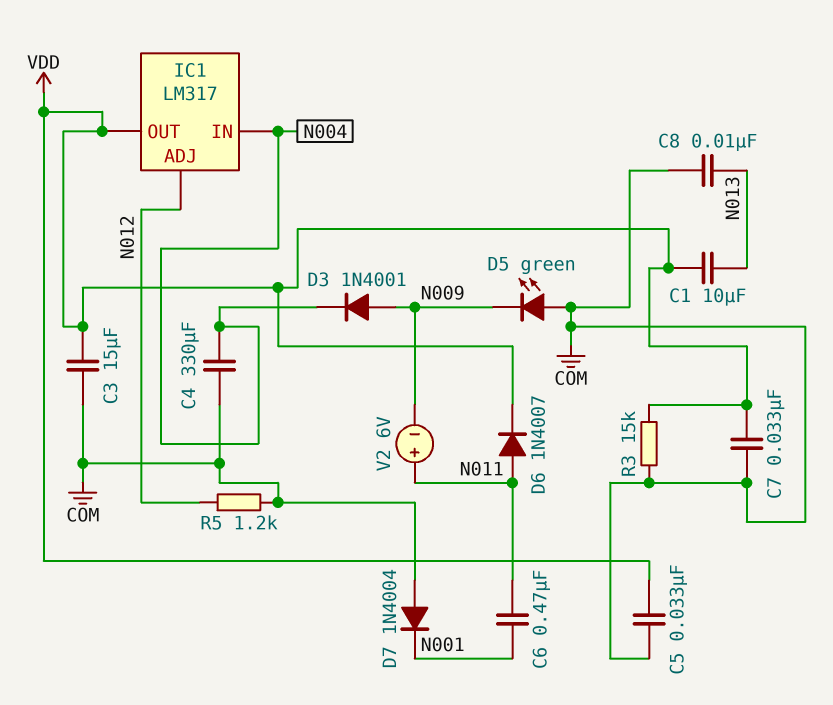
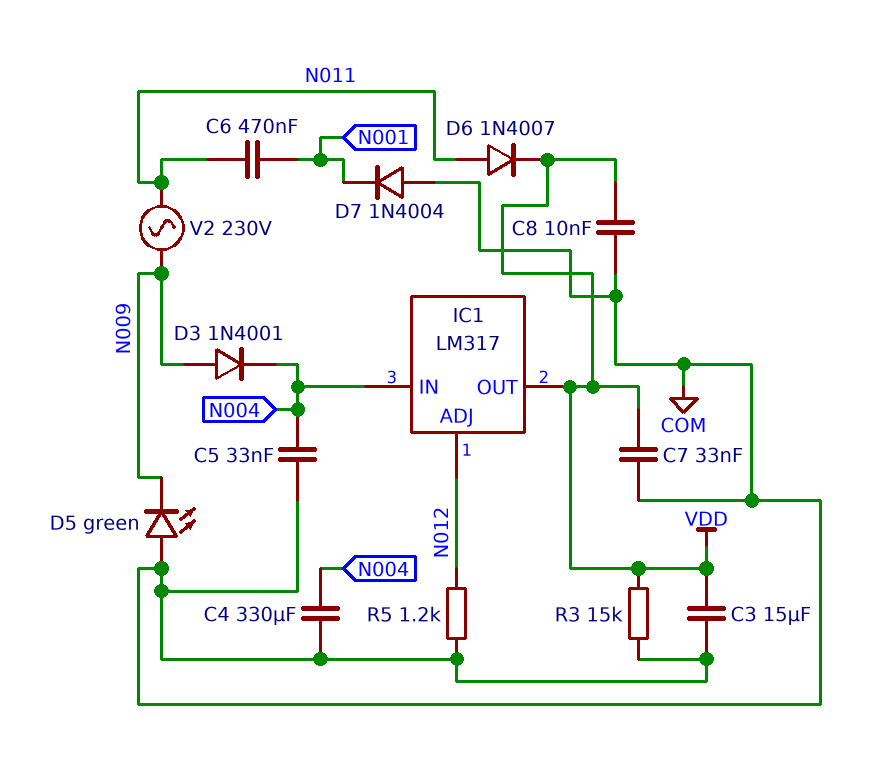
C1: 10uF (N013, VDD) -> none
C5: 33nF (COM, VDD) -> 33nF (COM, N004)
C8: 10nF (COM, N013) -> 10nF (COM, VDD)
V2: 6V (plus N011, minus N009) -> AC 230V (N009, N011)

